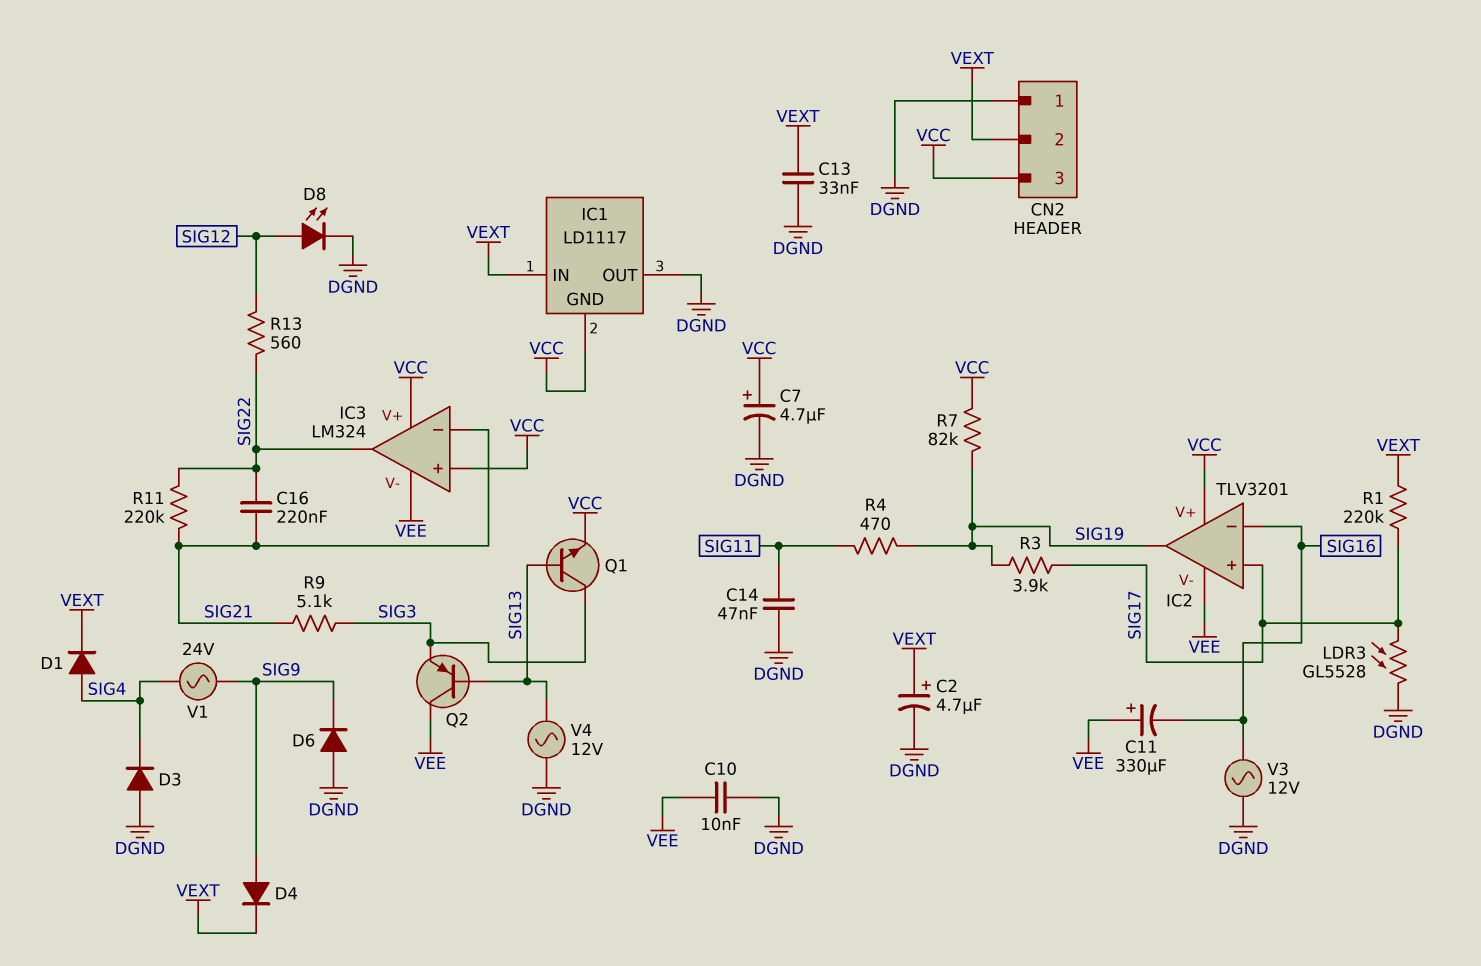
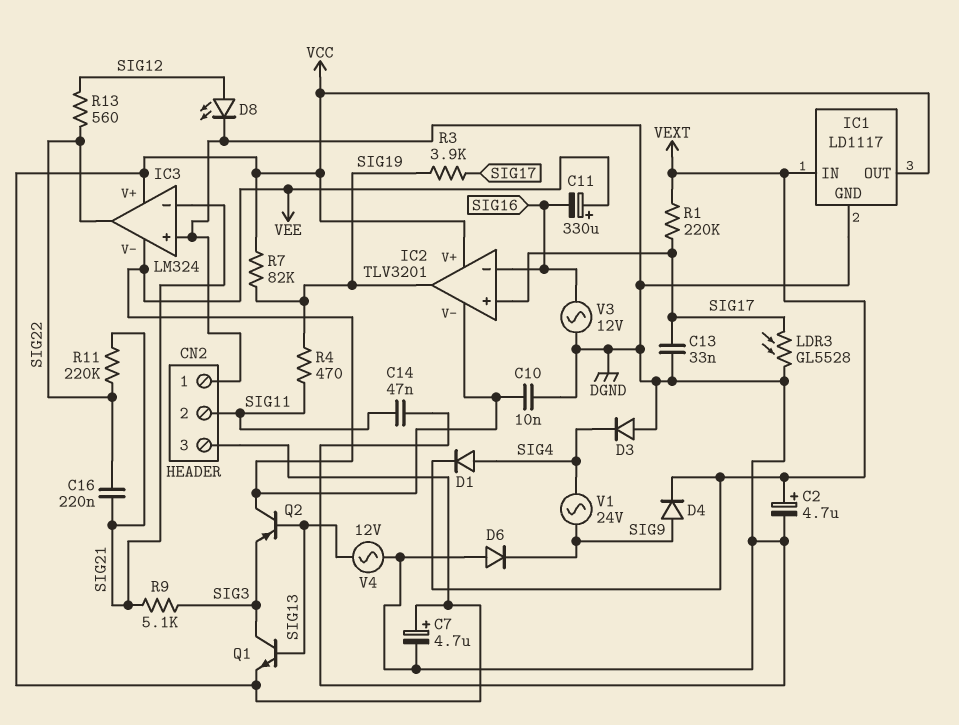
C13: 33nF (DGND, VEXT) -> 33nF (DGND, SIG17)
CN2 pin 2: VEXT -> SIG11
IC1 pin GND: VCC -> DGND
IC1 pin OUT: DGND -> VCC
IC3 pin in+: VCC -> DGND

